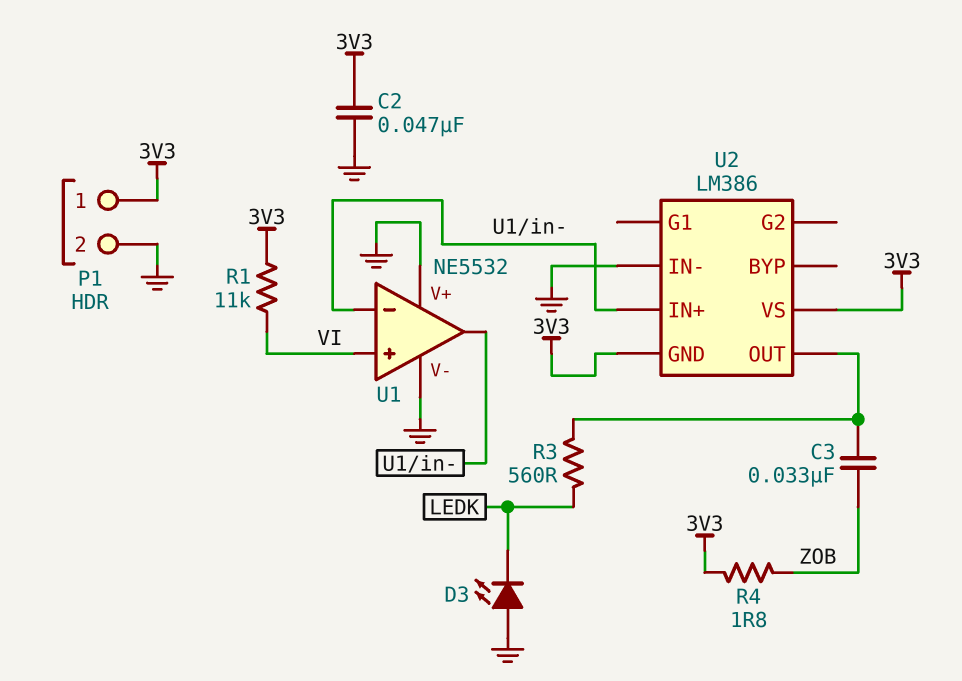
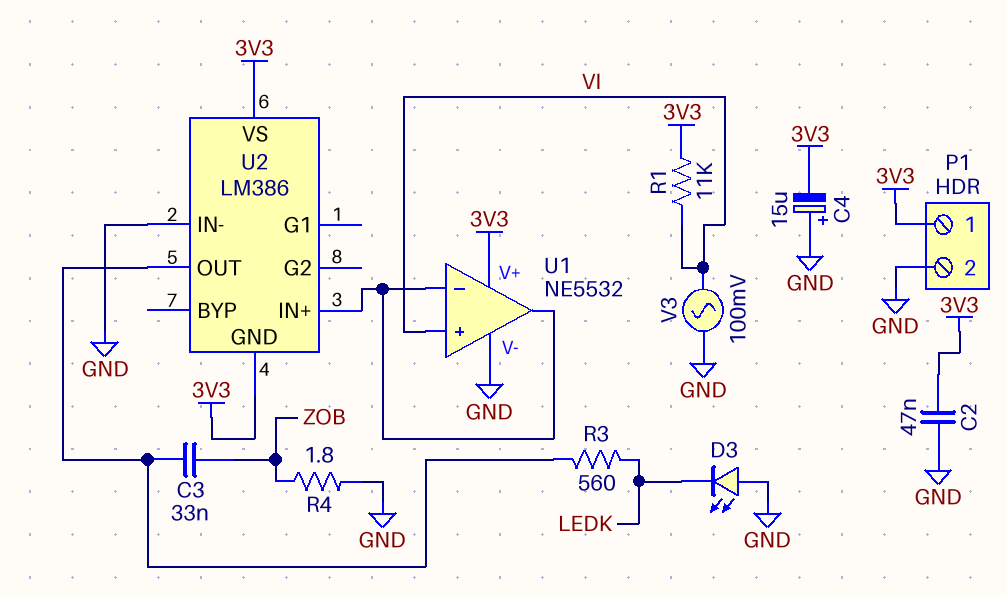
C4: none -> 15uF (plus GND, minus 3V3)
R4: 1.8 (3V3, ZOB) -> 1.8 (GND, ZOB)
U1 pin V+: GND -> 3V3
V3: none -> AC 100mV (GND, VI)

